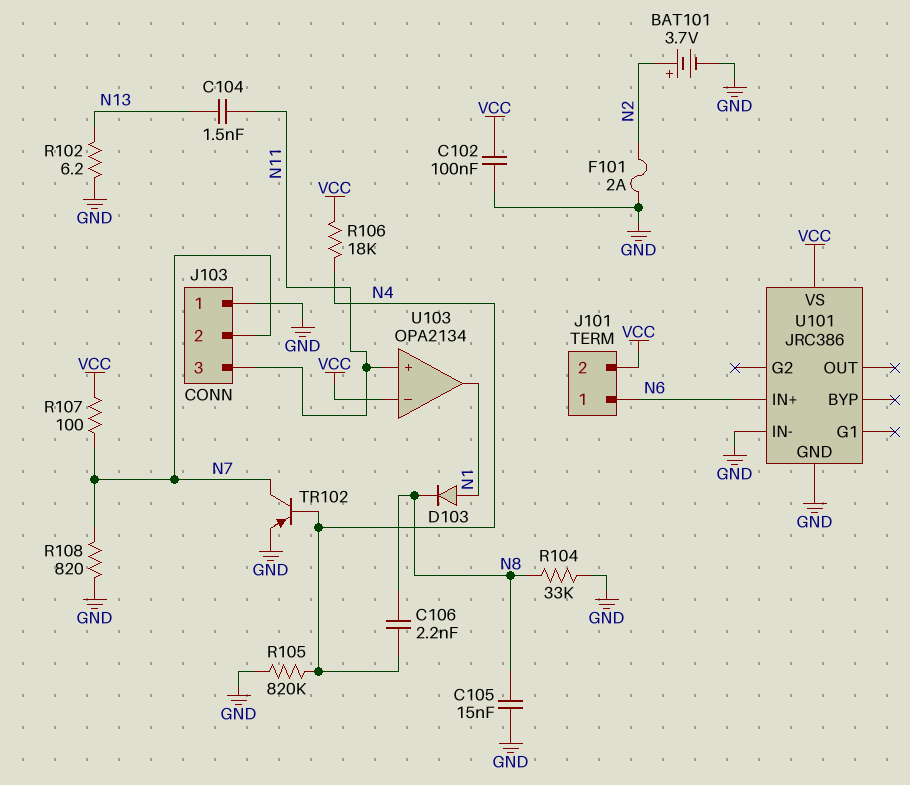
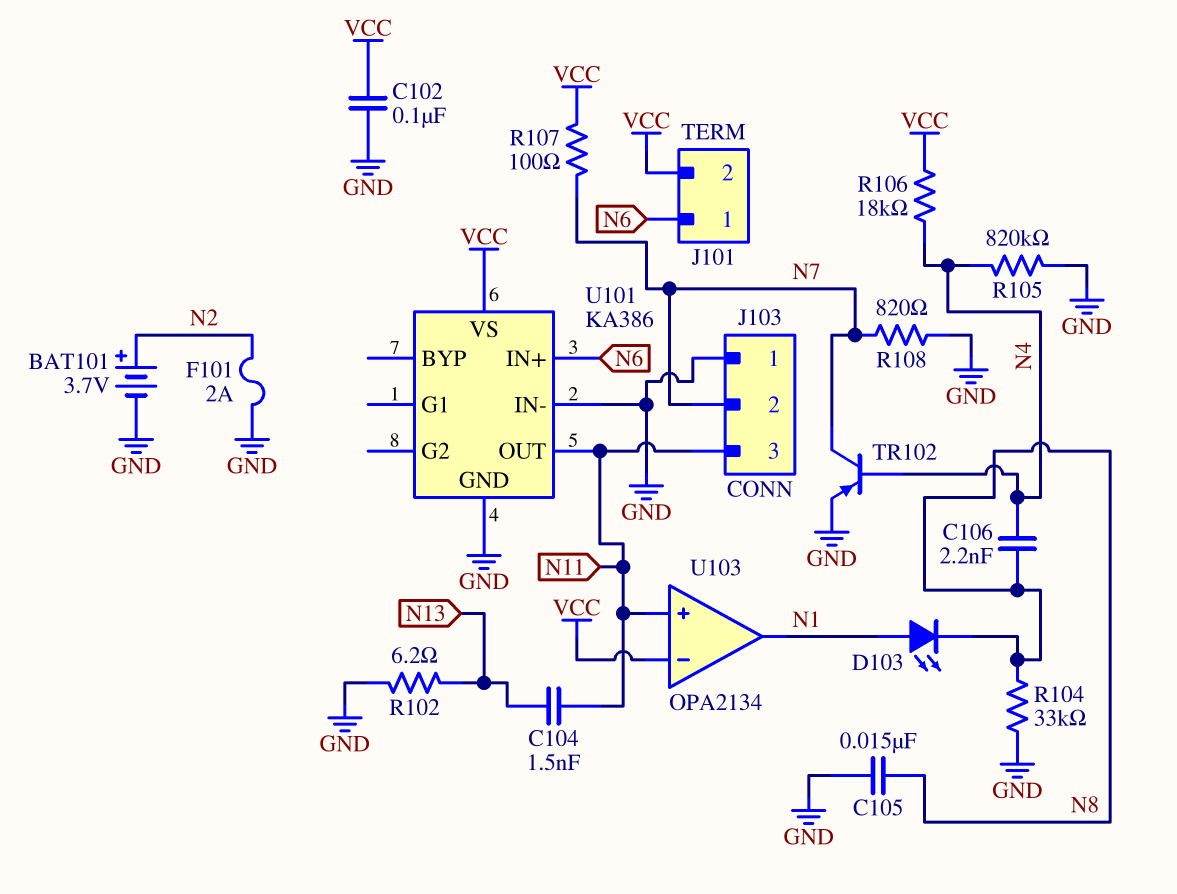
D103: diode (A N1, K N8) -> LED (A N1, K N8)
U101: JRC386 -> KA386
U101 pin OUT: none -> N11

